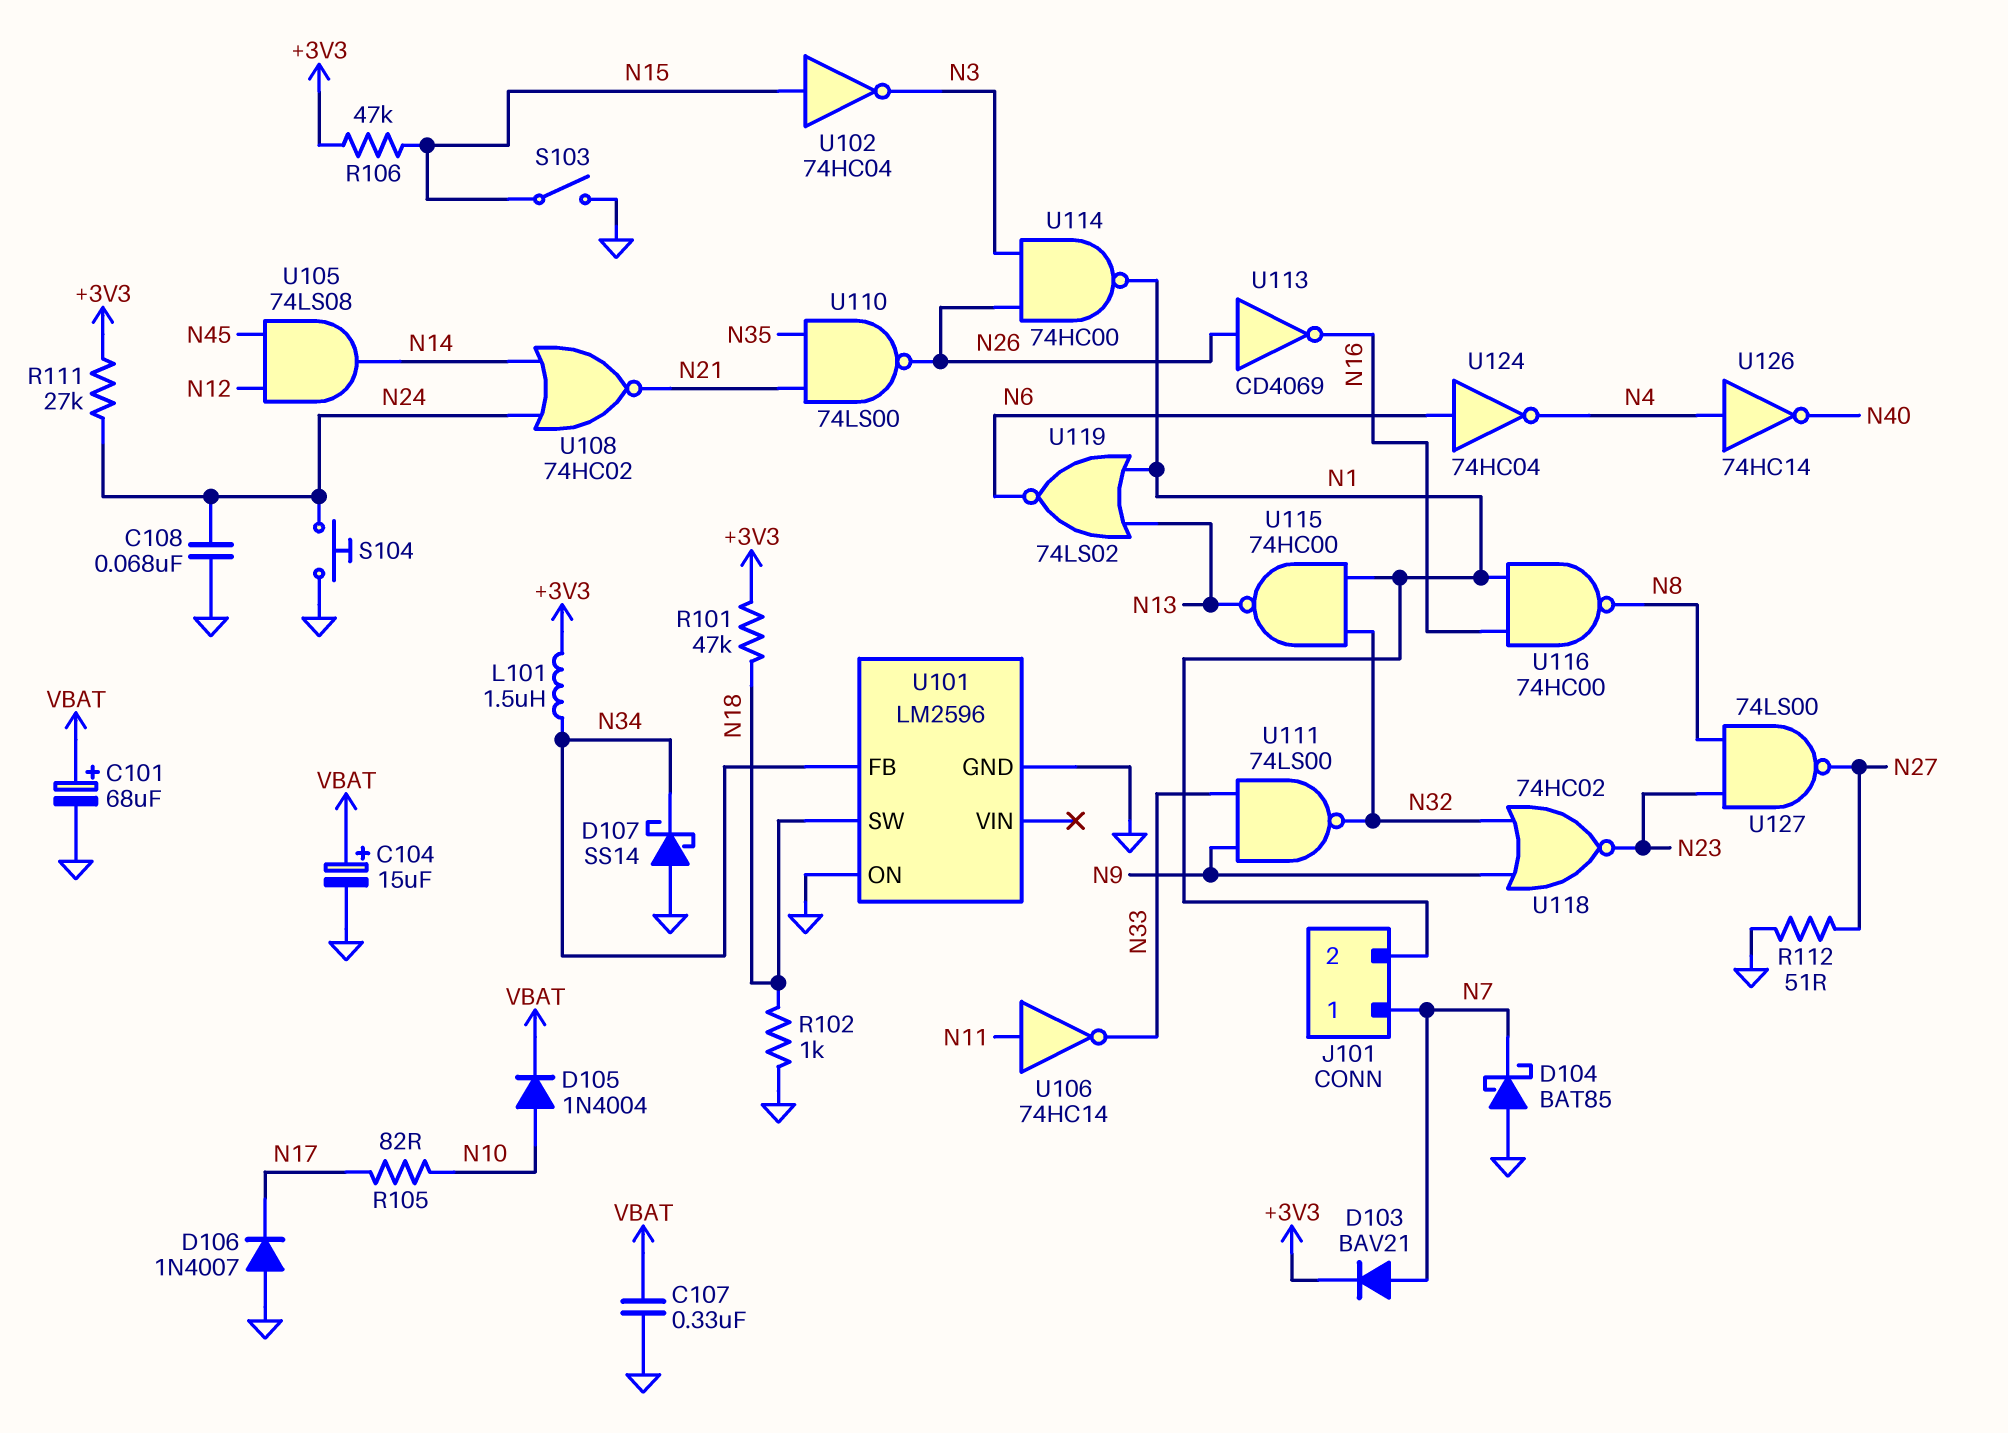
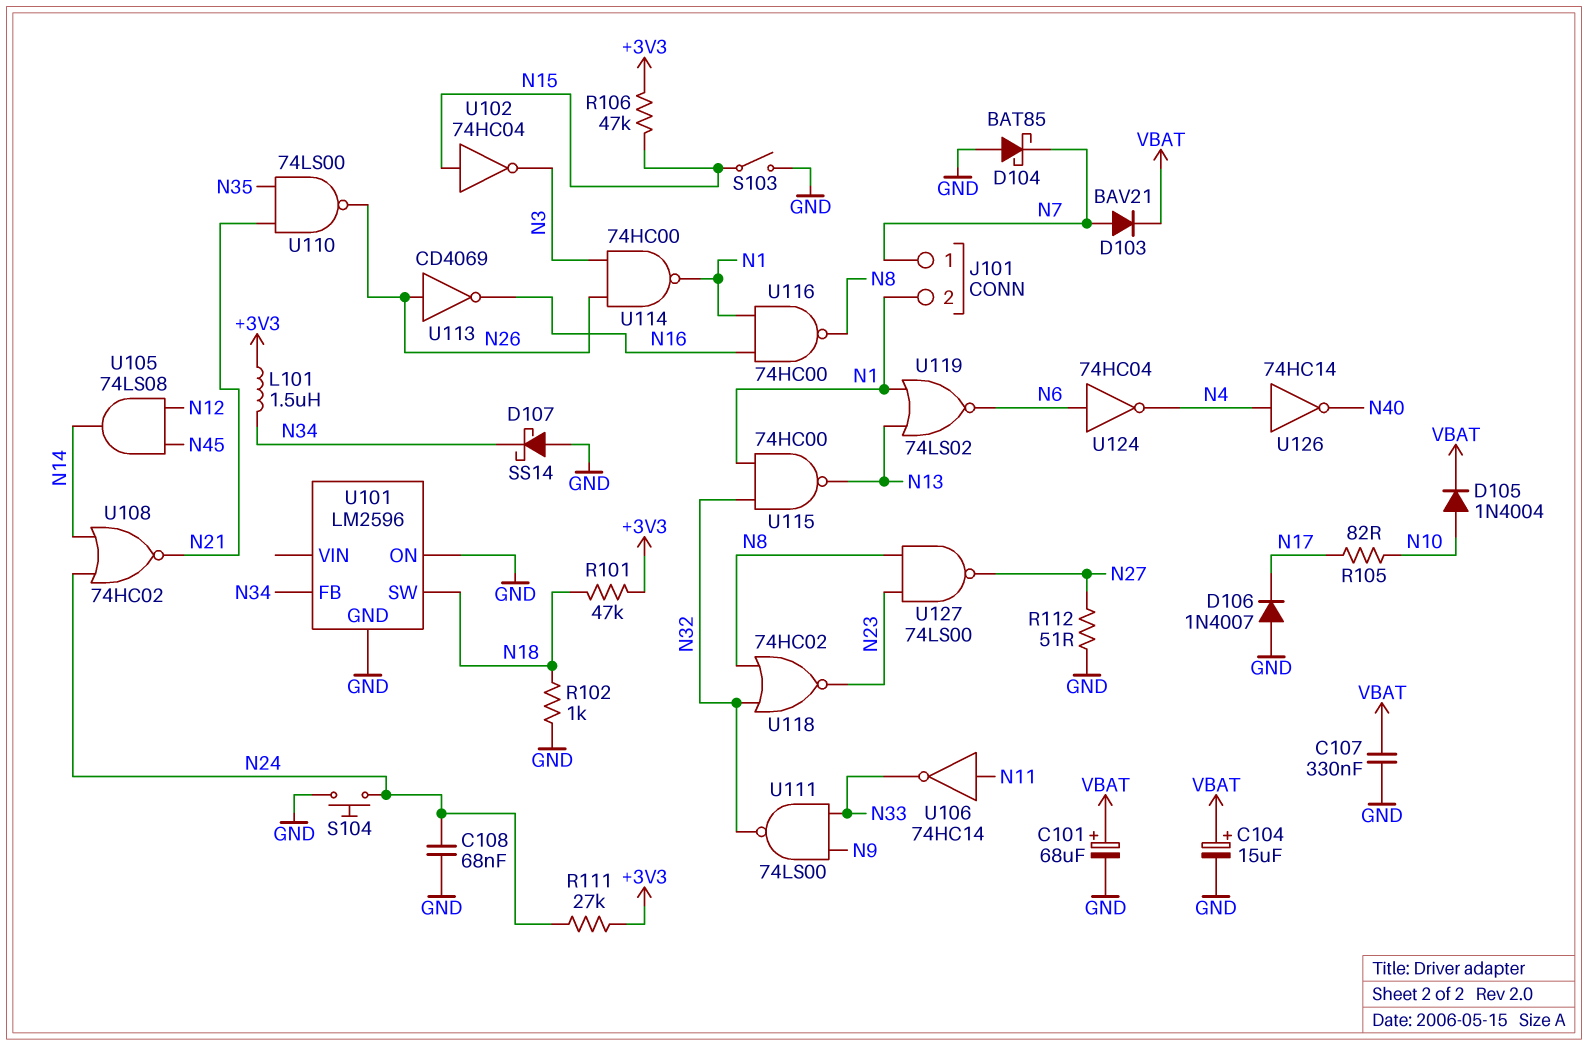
D103: diode BAV21 (A N7, K +3V3) -> diode BAV21 (A N7, K VBAT)
U118: NOR 74HC02 (in N9, in N32, out N23) -> NOR 74HC02 (in N8, in N32, out N23)

